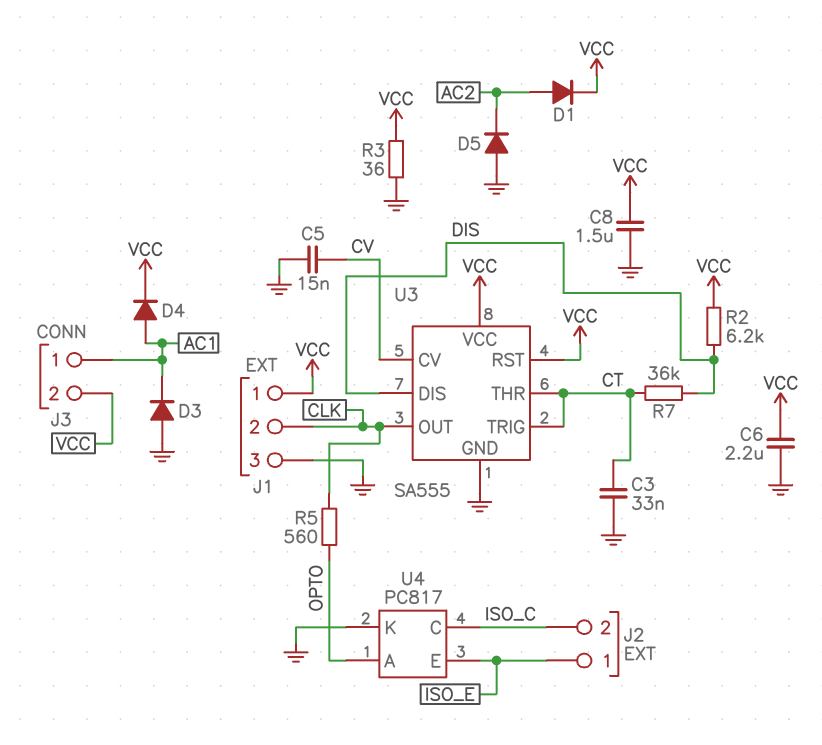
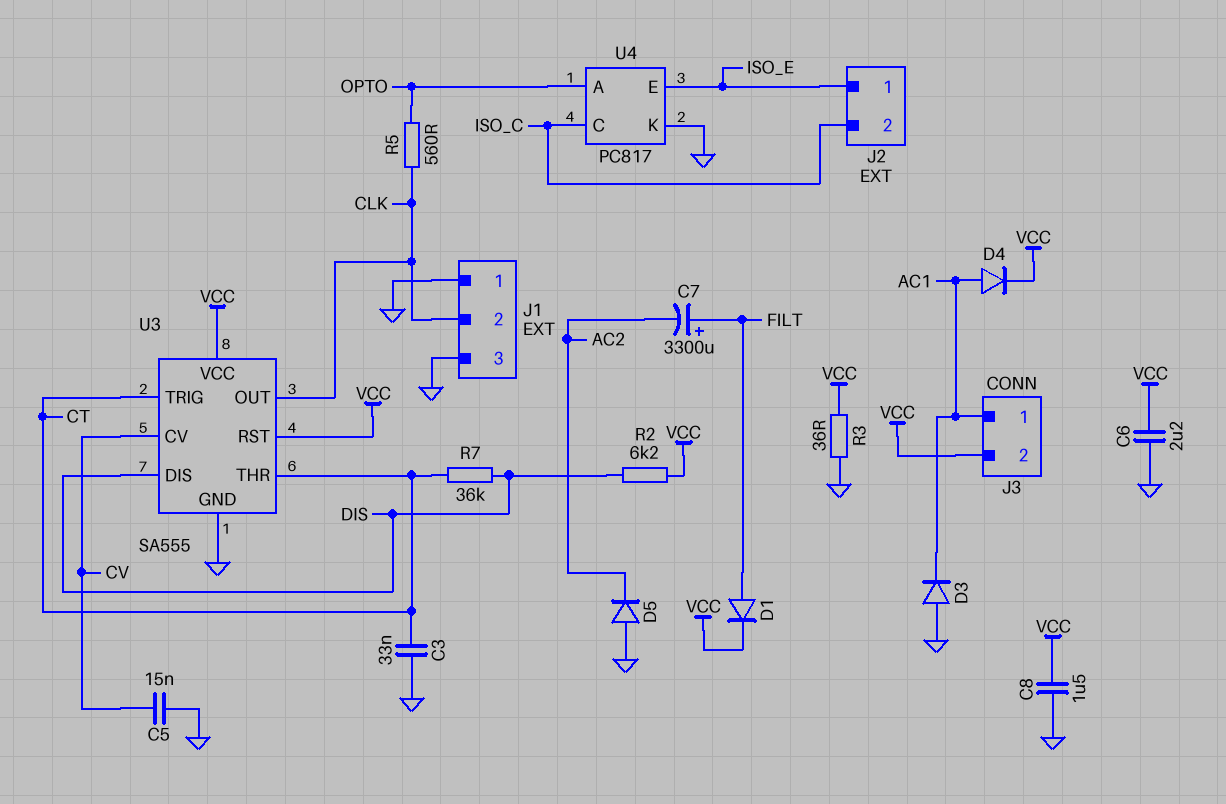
C7: none -> 3300uF (plus FILT, minus AC2)
D1: diode (A AC2, K VCC) -> diode (A FILT, K VCC)
J1 pin 1: VCC -> GND

